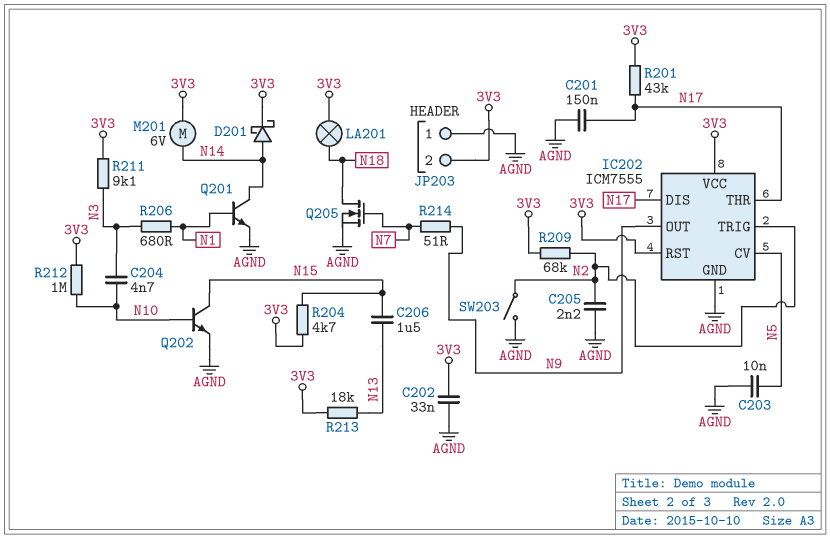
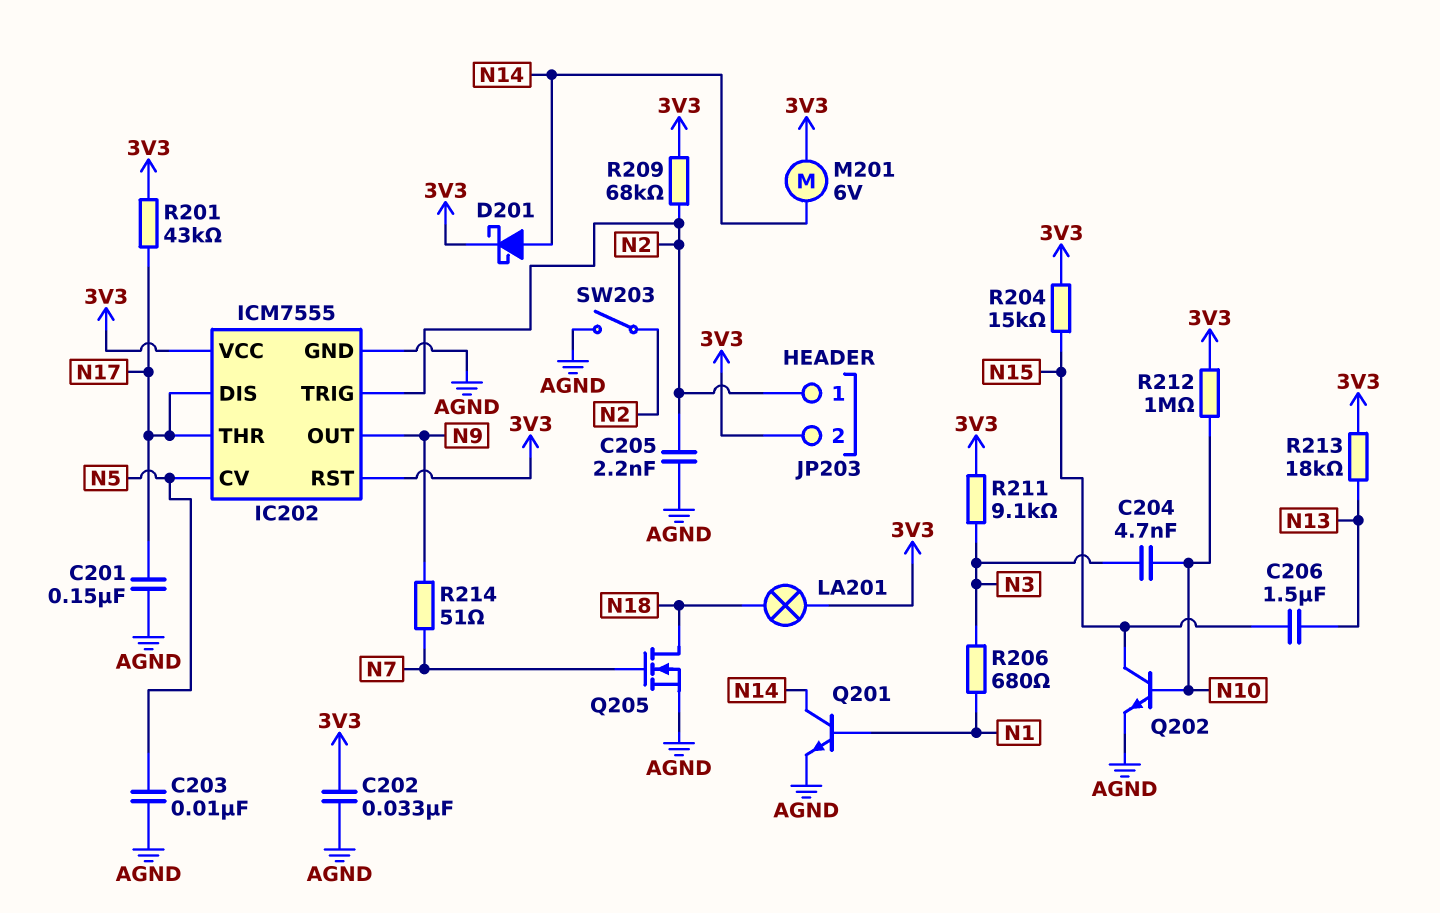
JP203 pin 1: AGND -> N2
R204: 4.7k (3V3, N15) -> 15k (3V3, N15)

